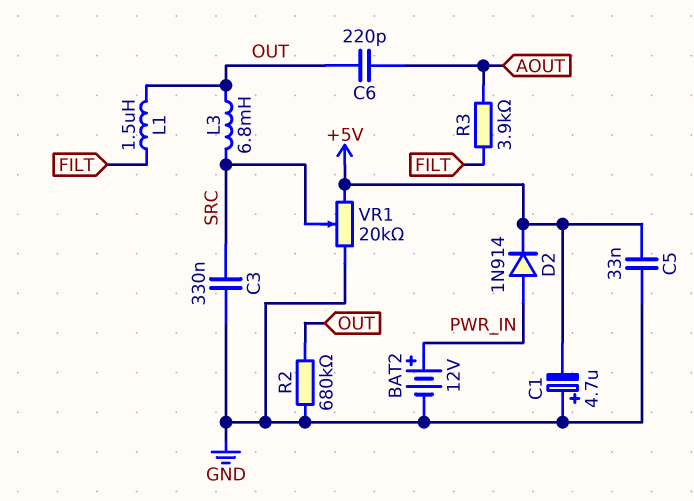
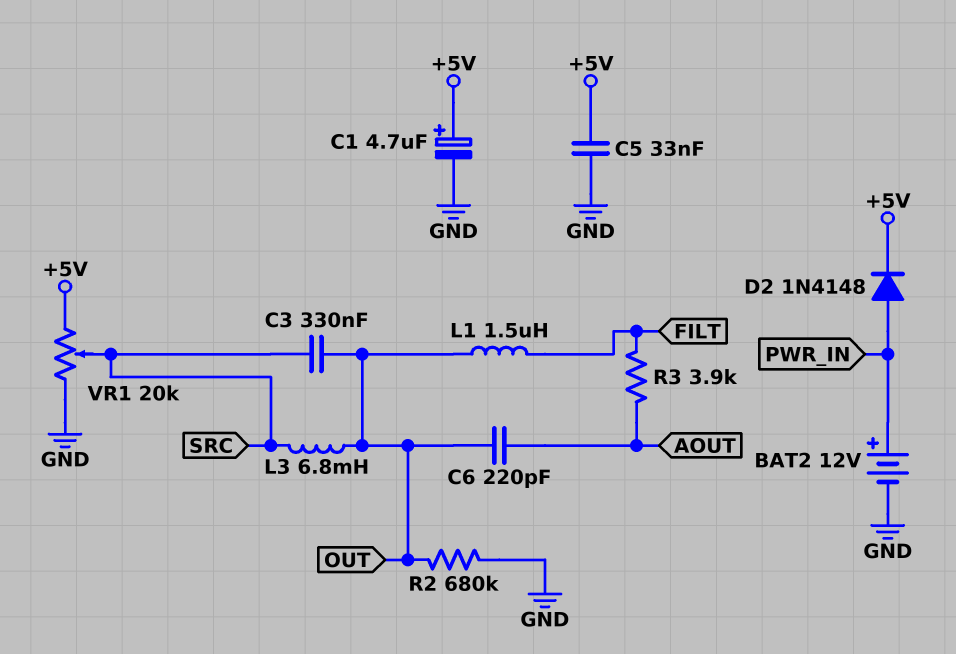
C1: 4.7uF (plus GND, minus +5V) -> 4.7uF (plus +5V, minus GND)
C3: 330nF (GND, SRC) -> 330nF (OUT, SRC)
D2: diode 1N914 (A PWR_IN, K +5V) -> diode 1N4148 (A PWR_IN, K +5V)

